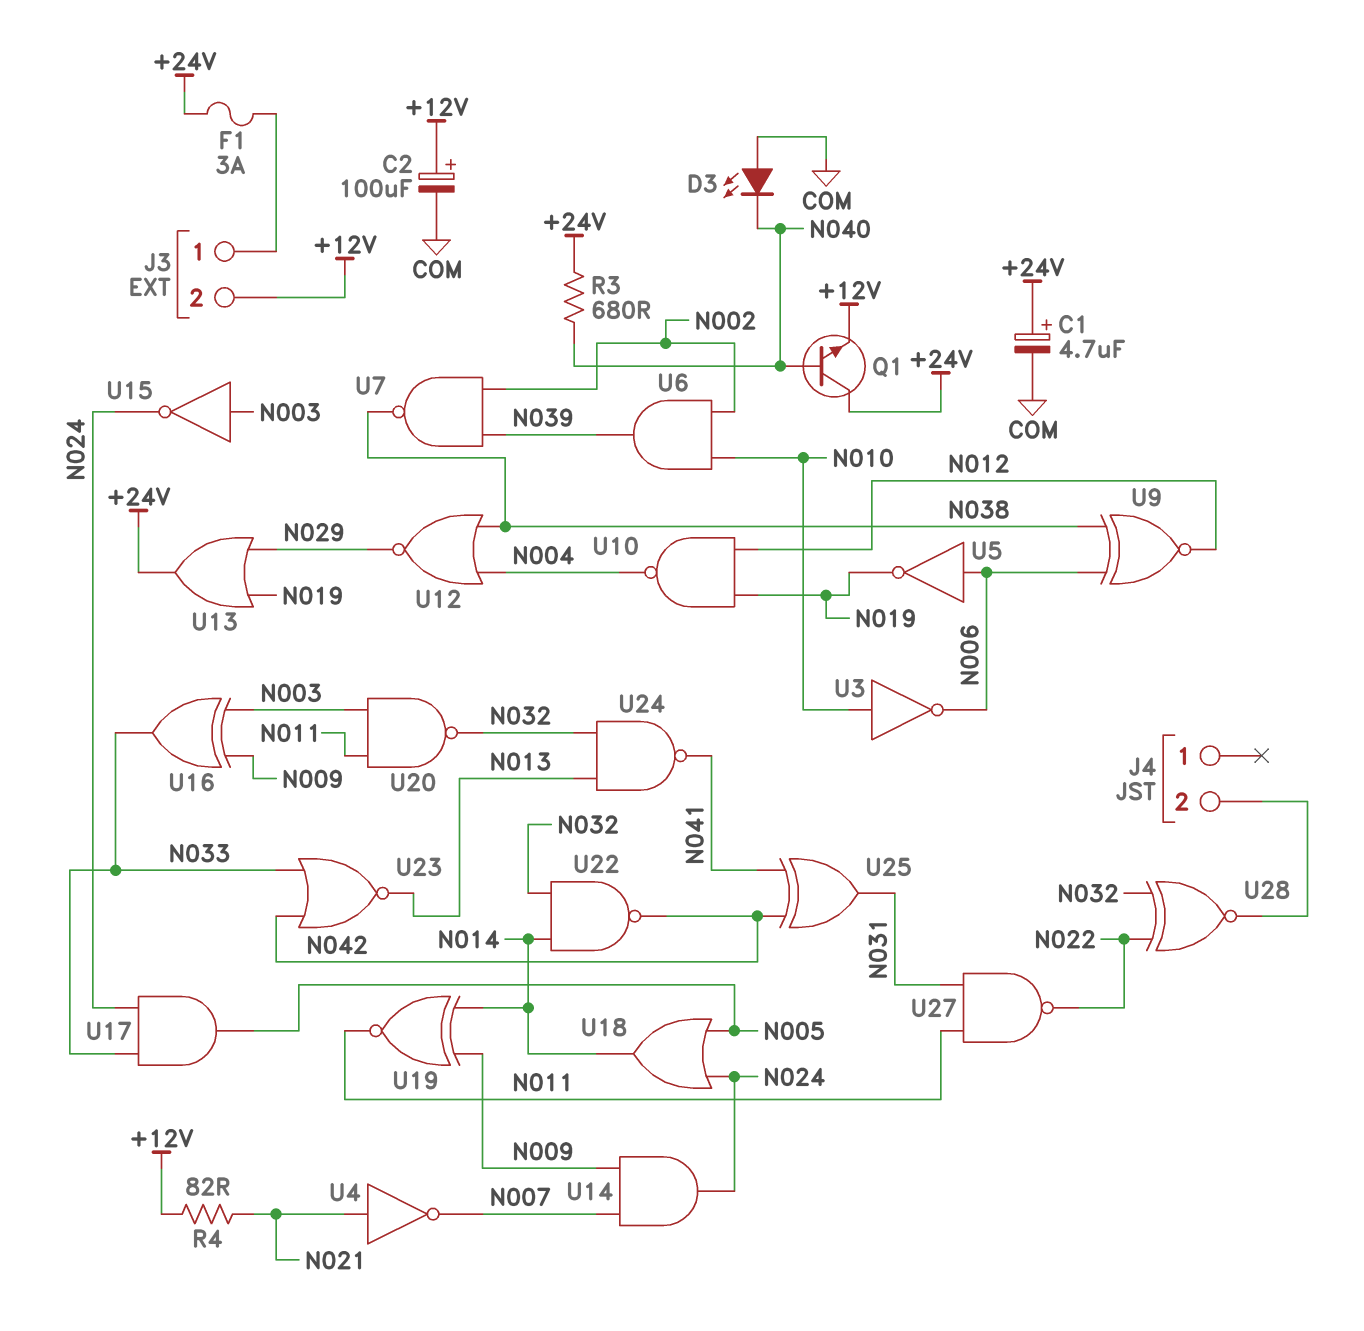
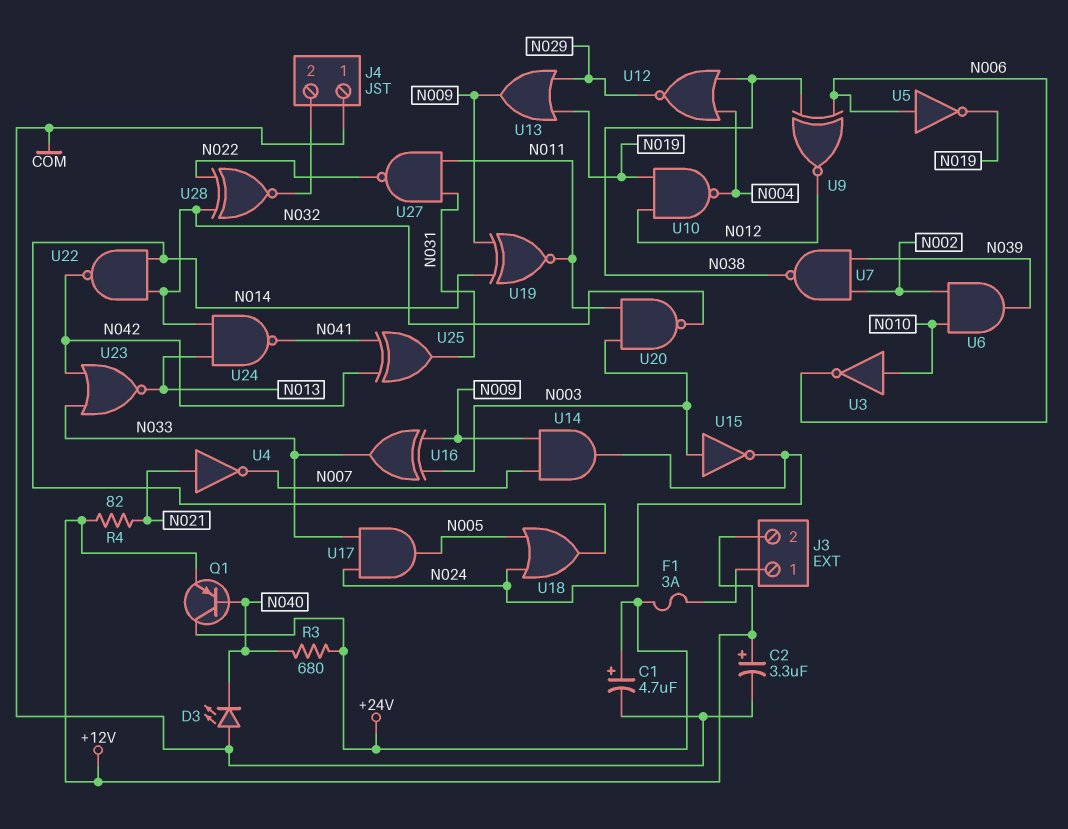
C2: 100uF (plus +12V, minus COM) -> 3.3uF (plus +12V, minus COM)
J4 pin 1: none -> COM
Q1: NPN (B N040, C +24V, E +12V) -> PNP (B N040, C +24V, E +12V)
U13: OR (in N019, in N029, out +24V) -> OR (in N019, in N029, out N009)

